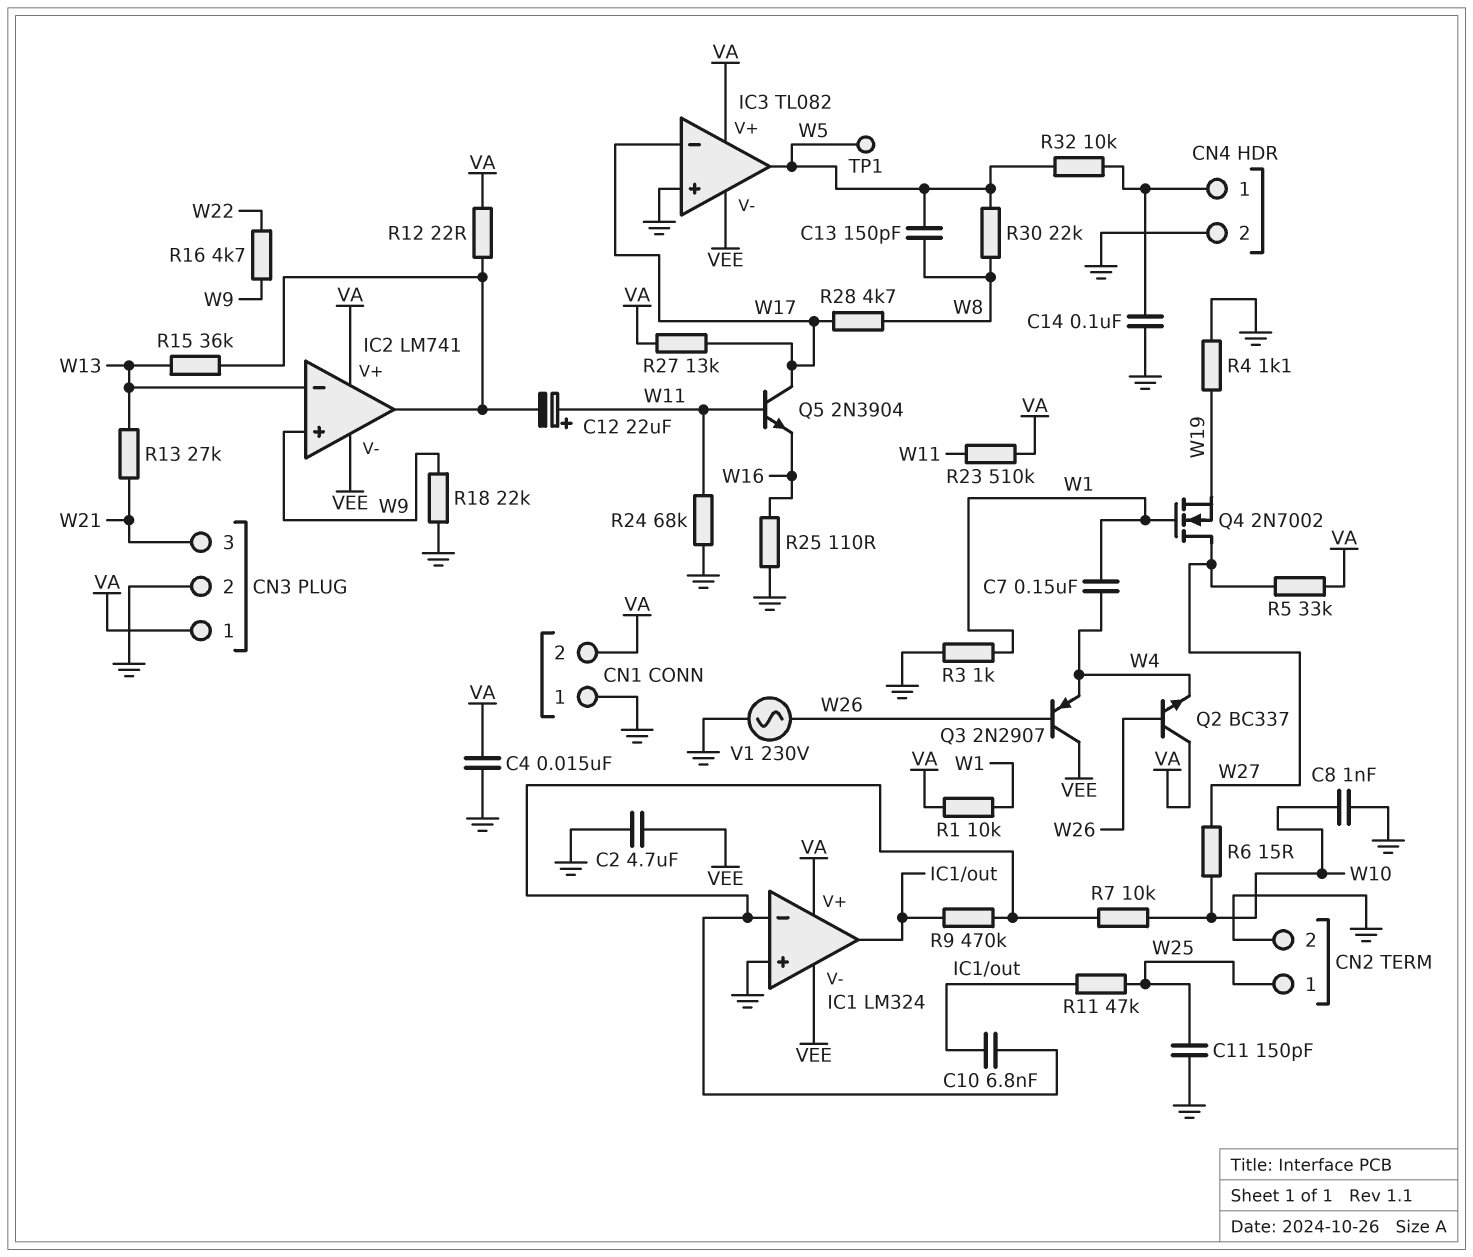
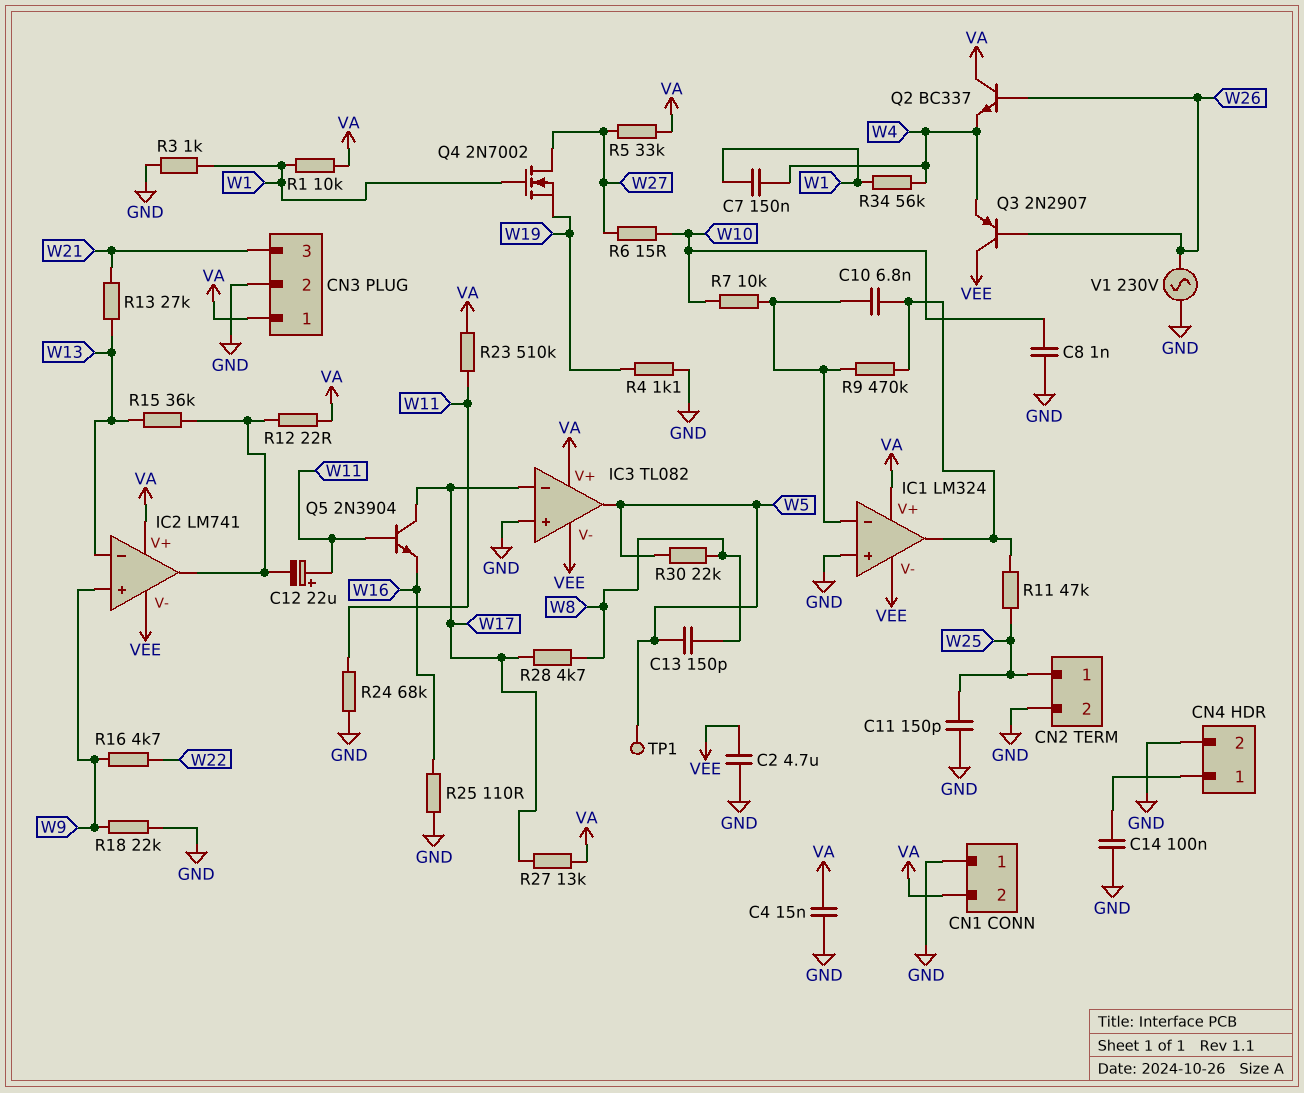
R32: 10k (CN4/1, W5) -> none
R34: none -> 56k (W1, W4)

